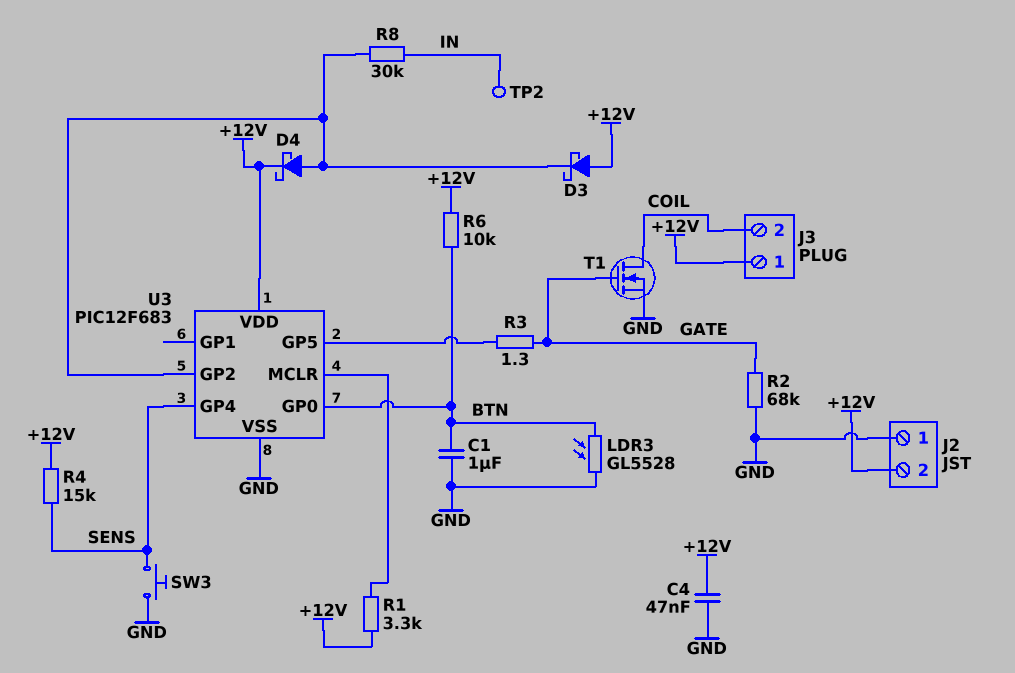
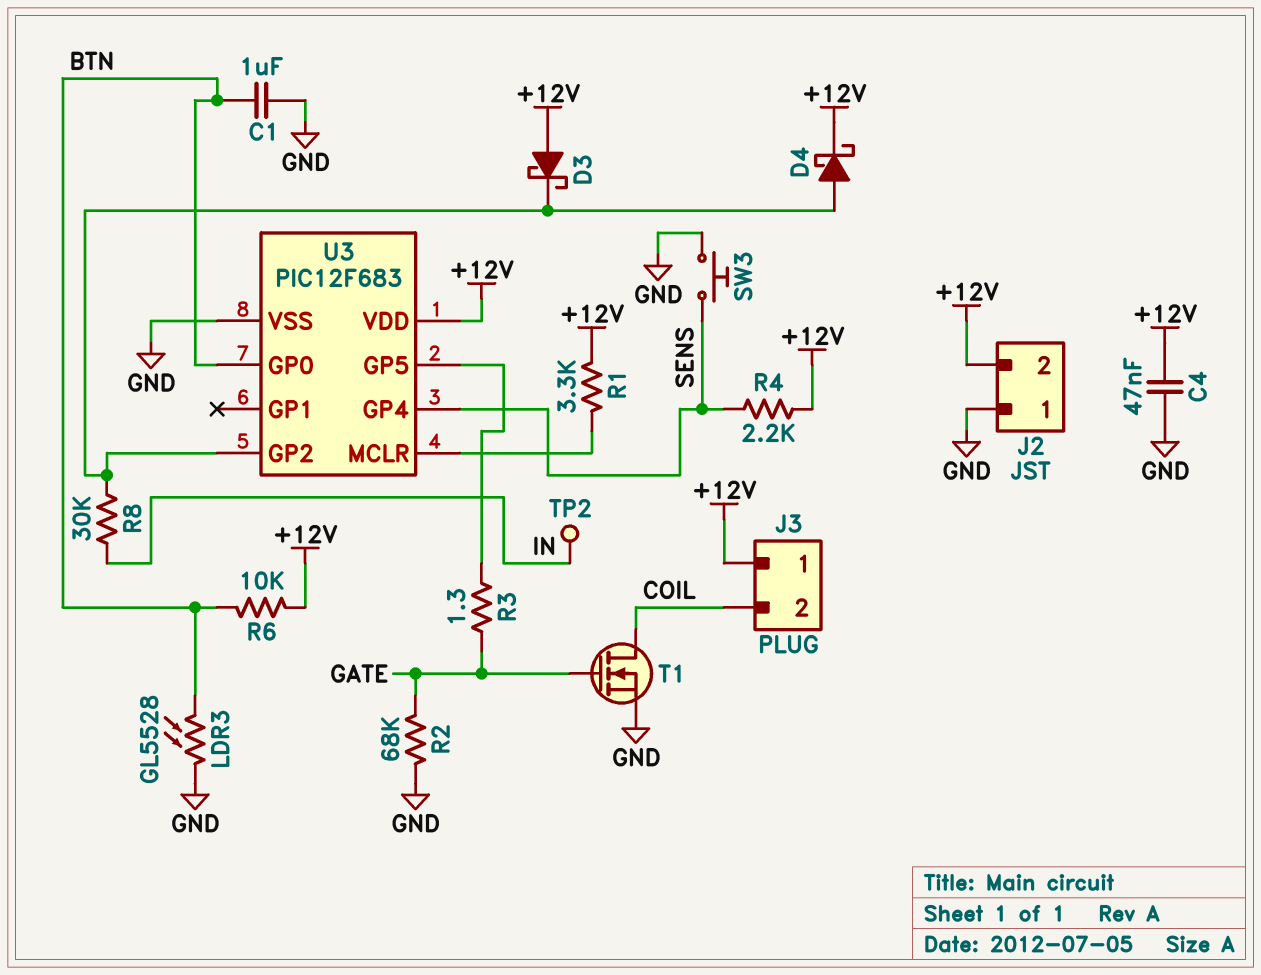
R4: 15k (+12V, SENS) -> 2.2k (+12V, SENS)

